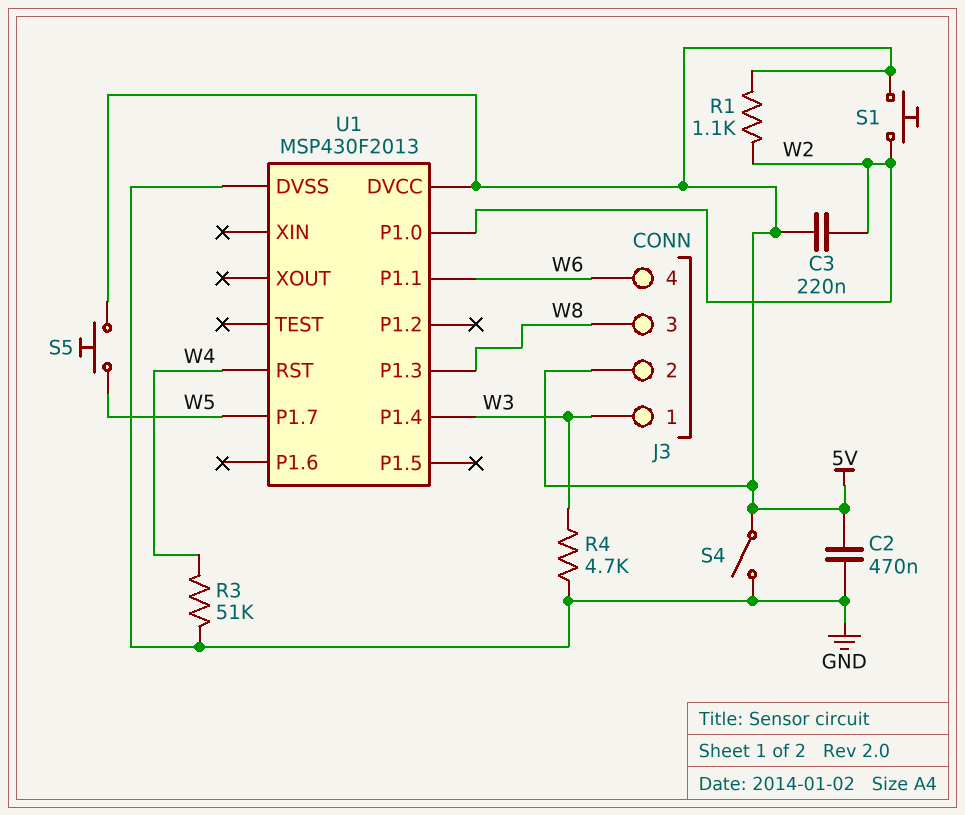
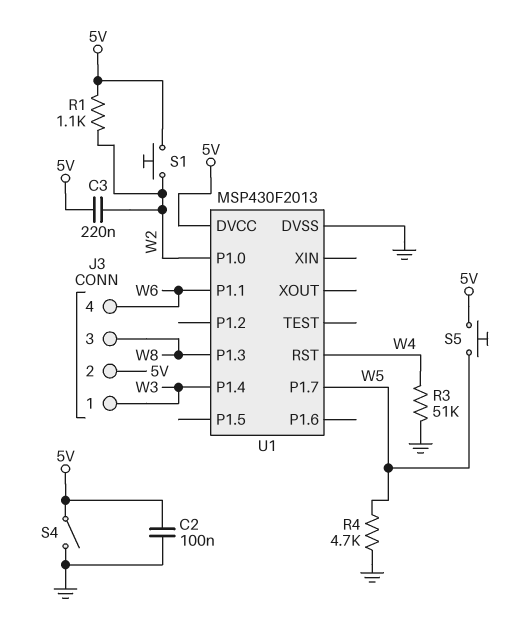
C2: 470nF (5V, GND) -> 100nF (5V, GND)
R4: 4.7k (GND, W3) -> 4.7k (GND, W5)

